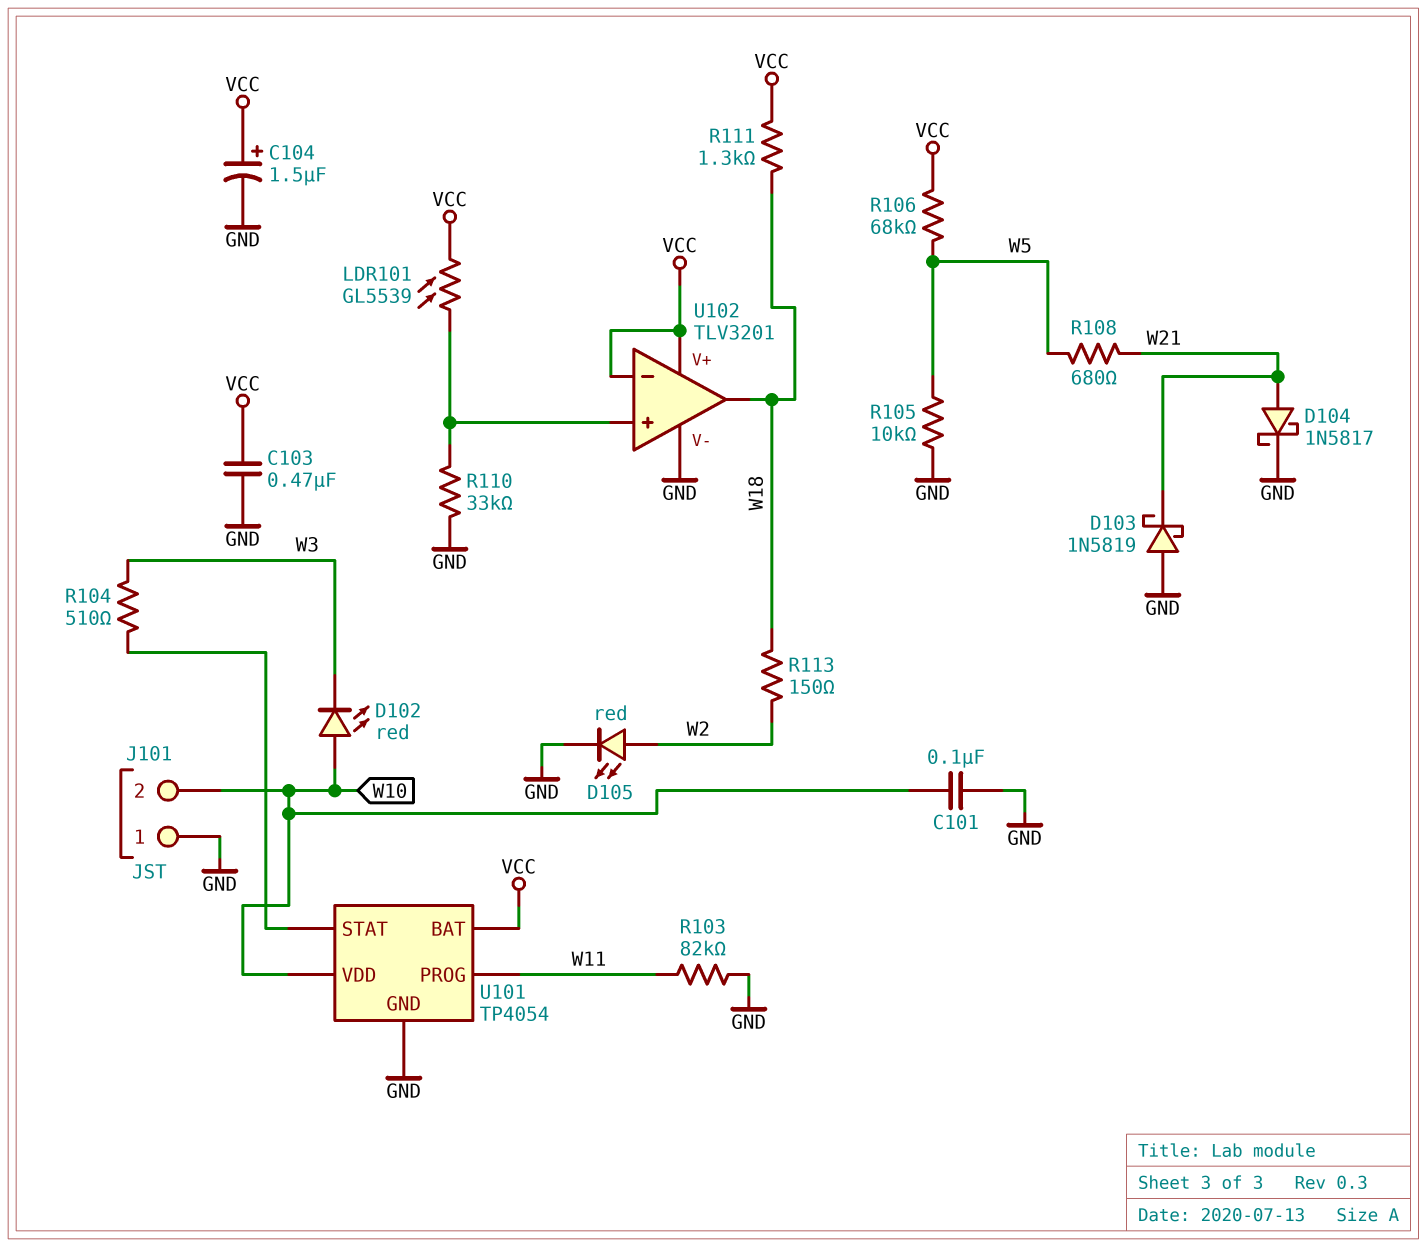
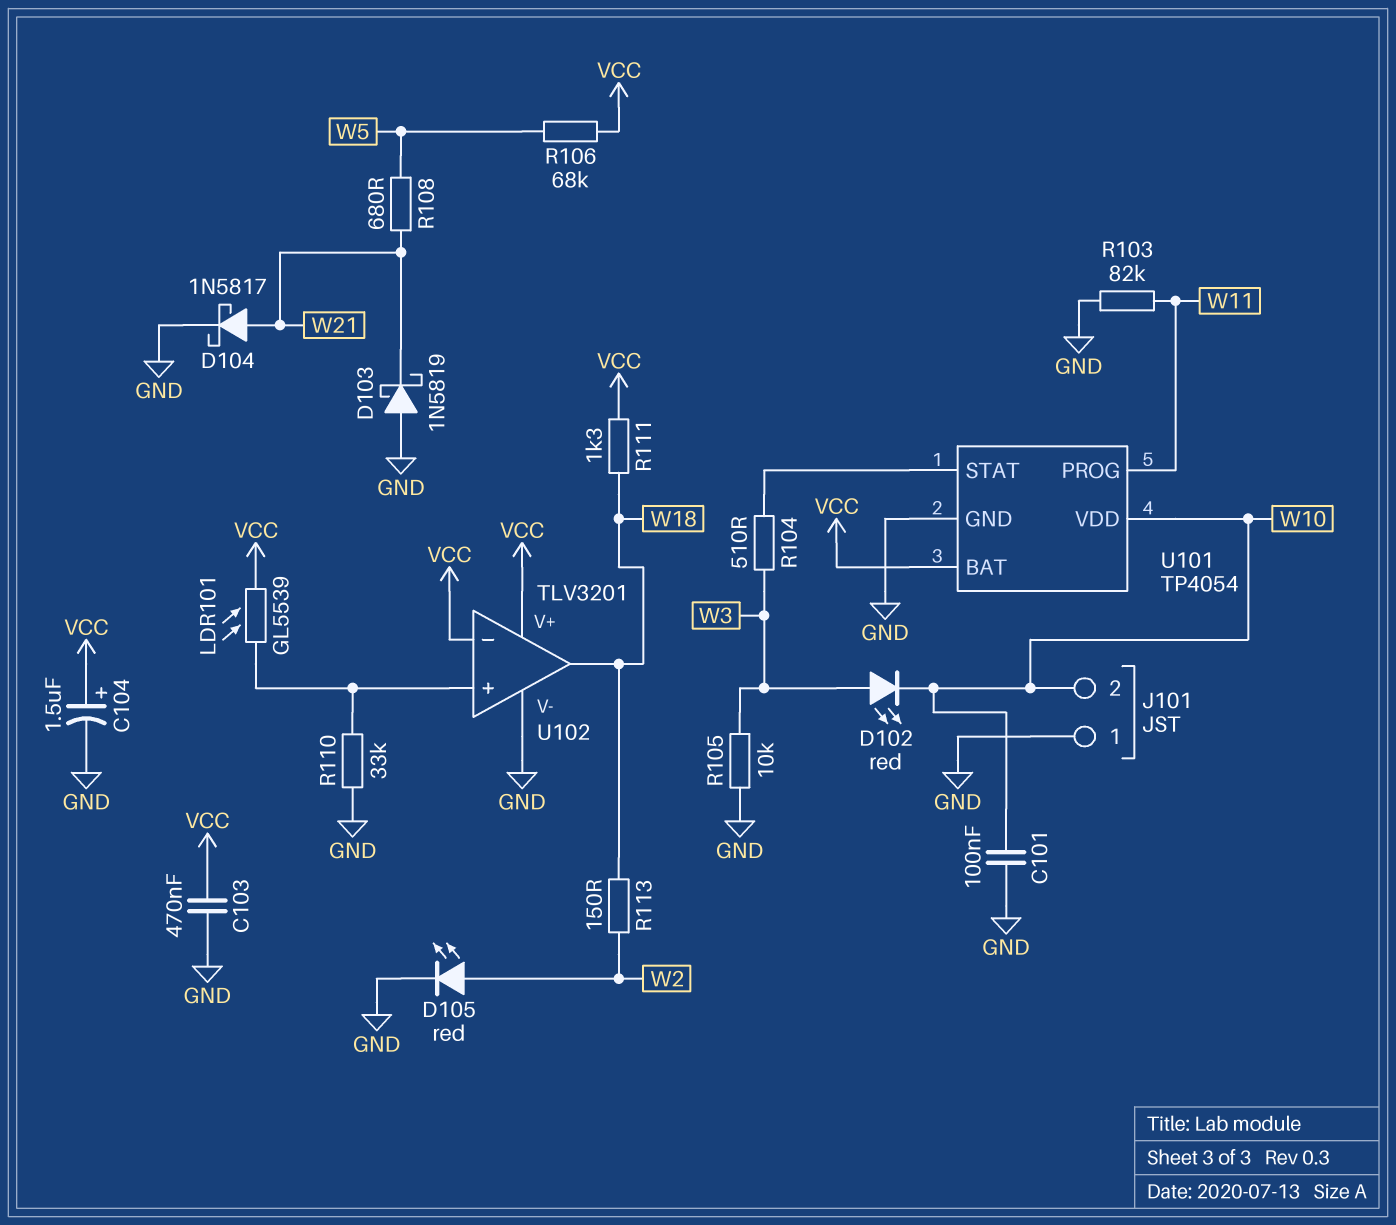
D102: LED red (A W10, K W3) -> LED red (A W3, K W10)
R105: 10k (GND, W5) -> 10k (GND, W3)

